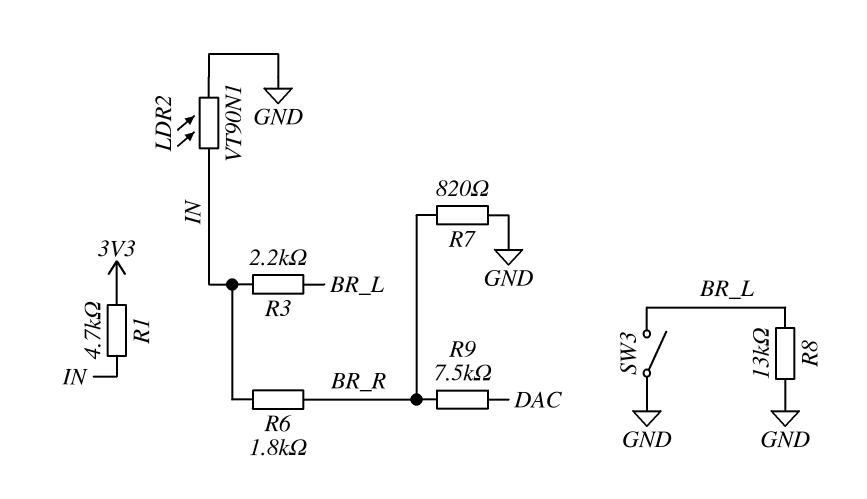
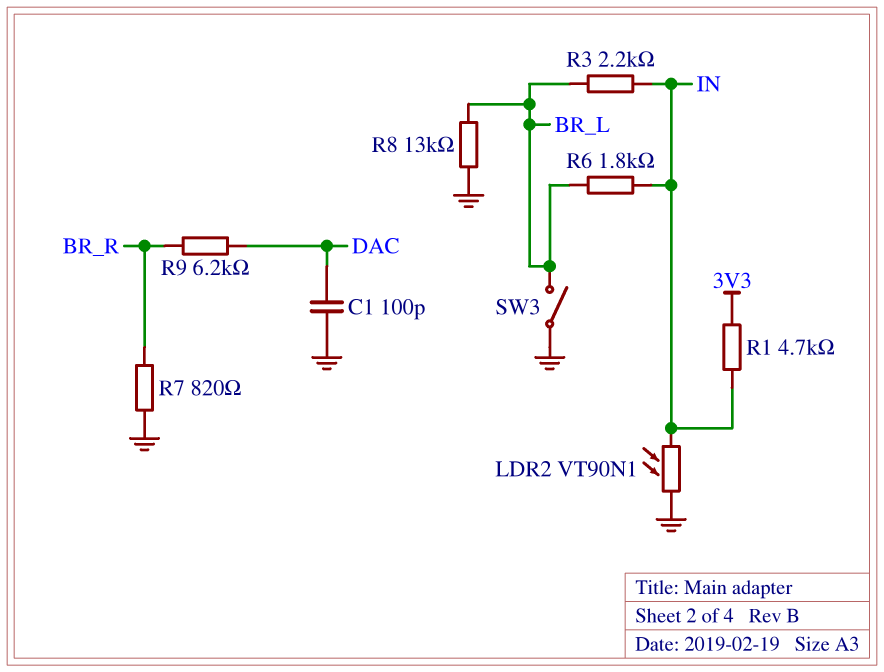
C1: none -> 100pF (DAC, GND)
R6: 1.8k (BR_R, IN) -> 1.8k (BR_L, IN)
R9: 7.5k (BR_R, DAC) -> 6.2k (BR_R, DAC)

